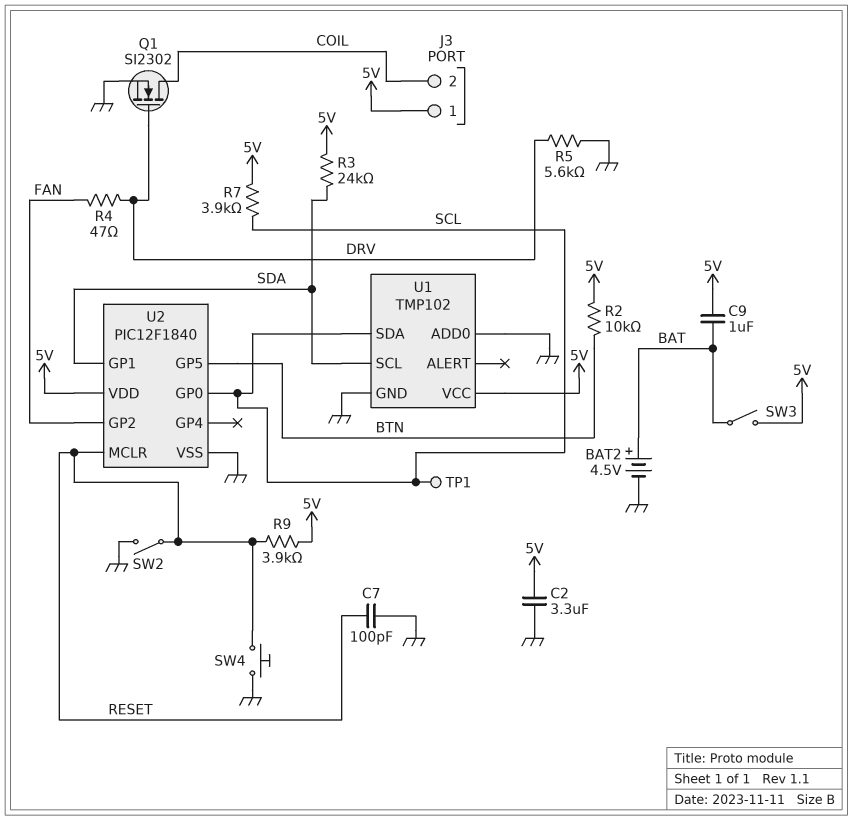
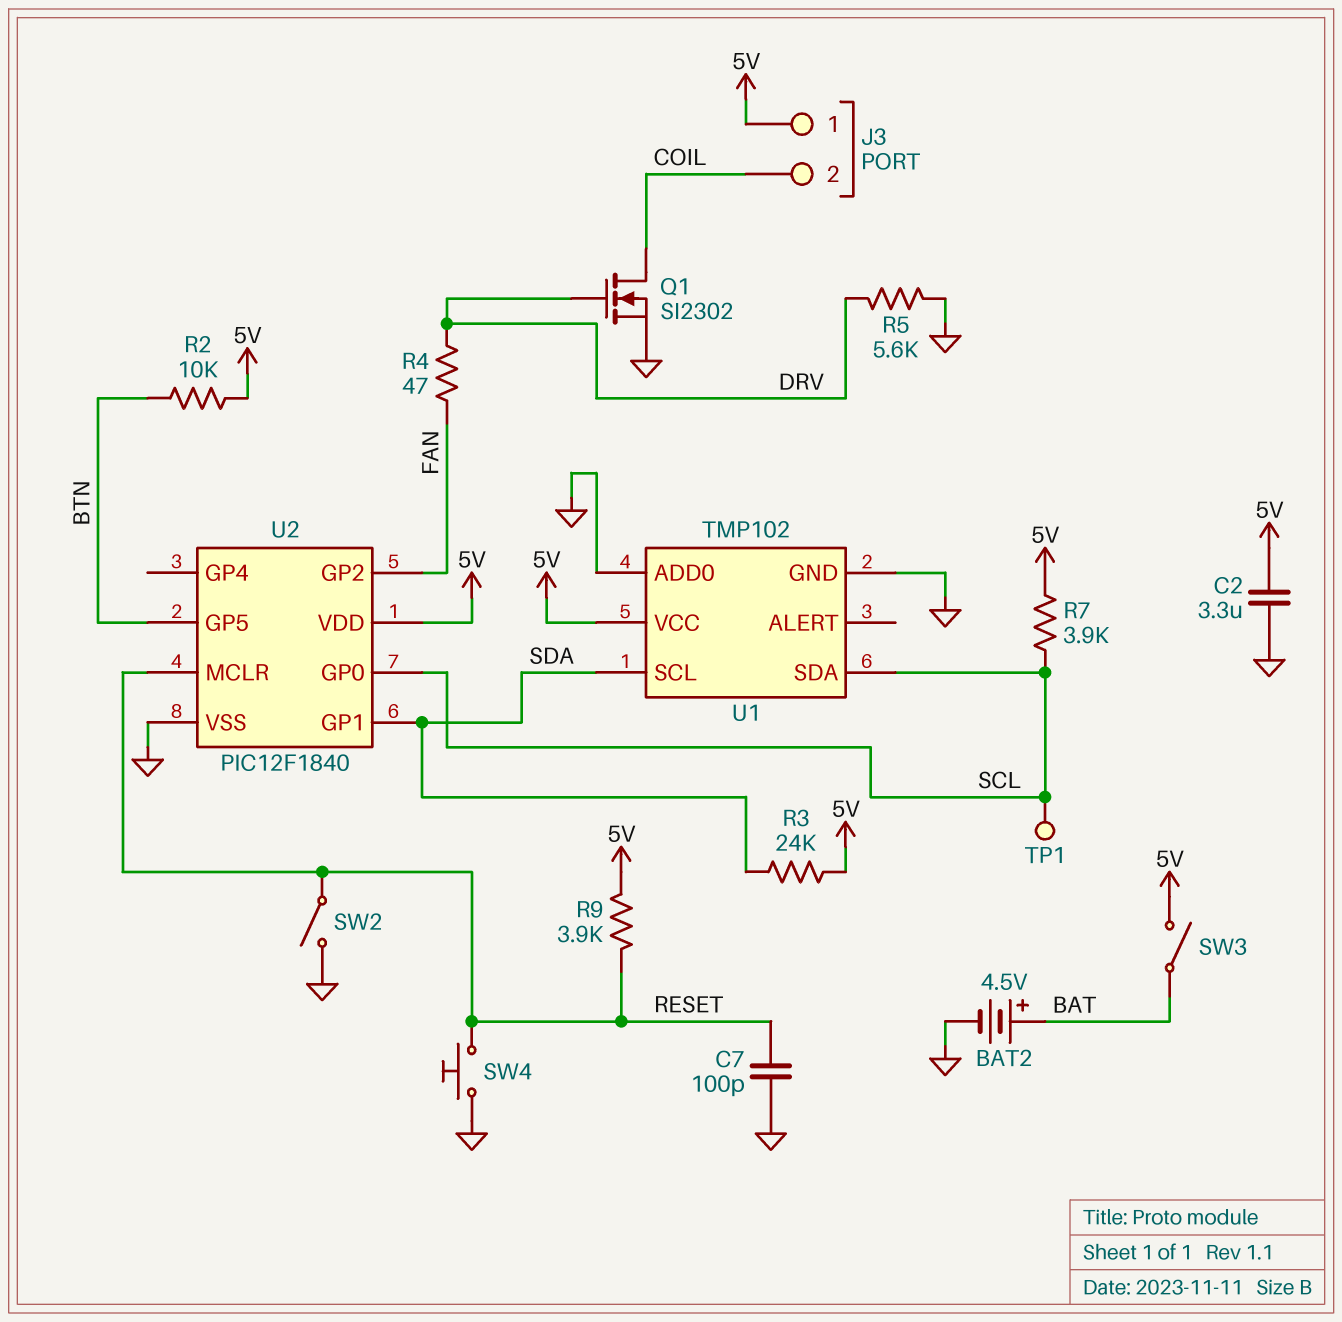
C9: 1uF (5V, BAT) -> none

